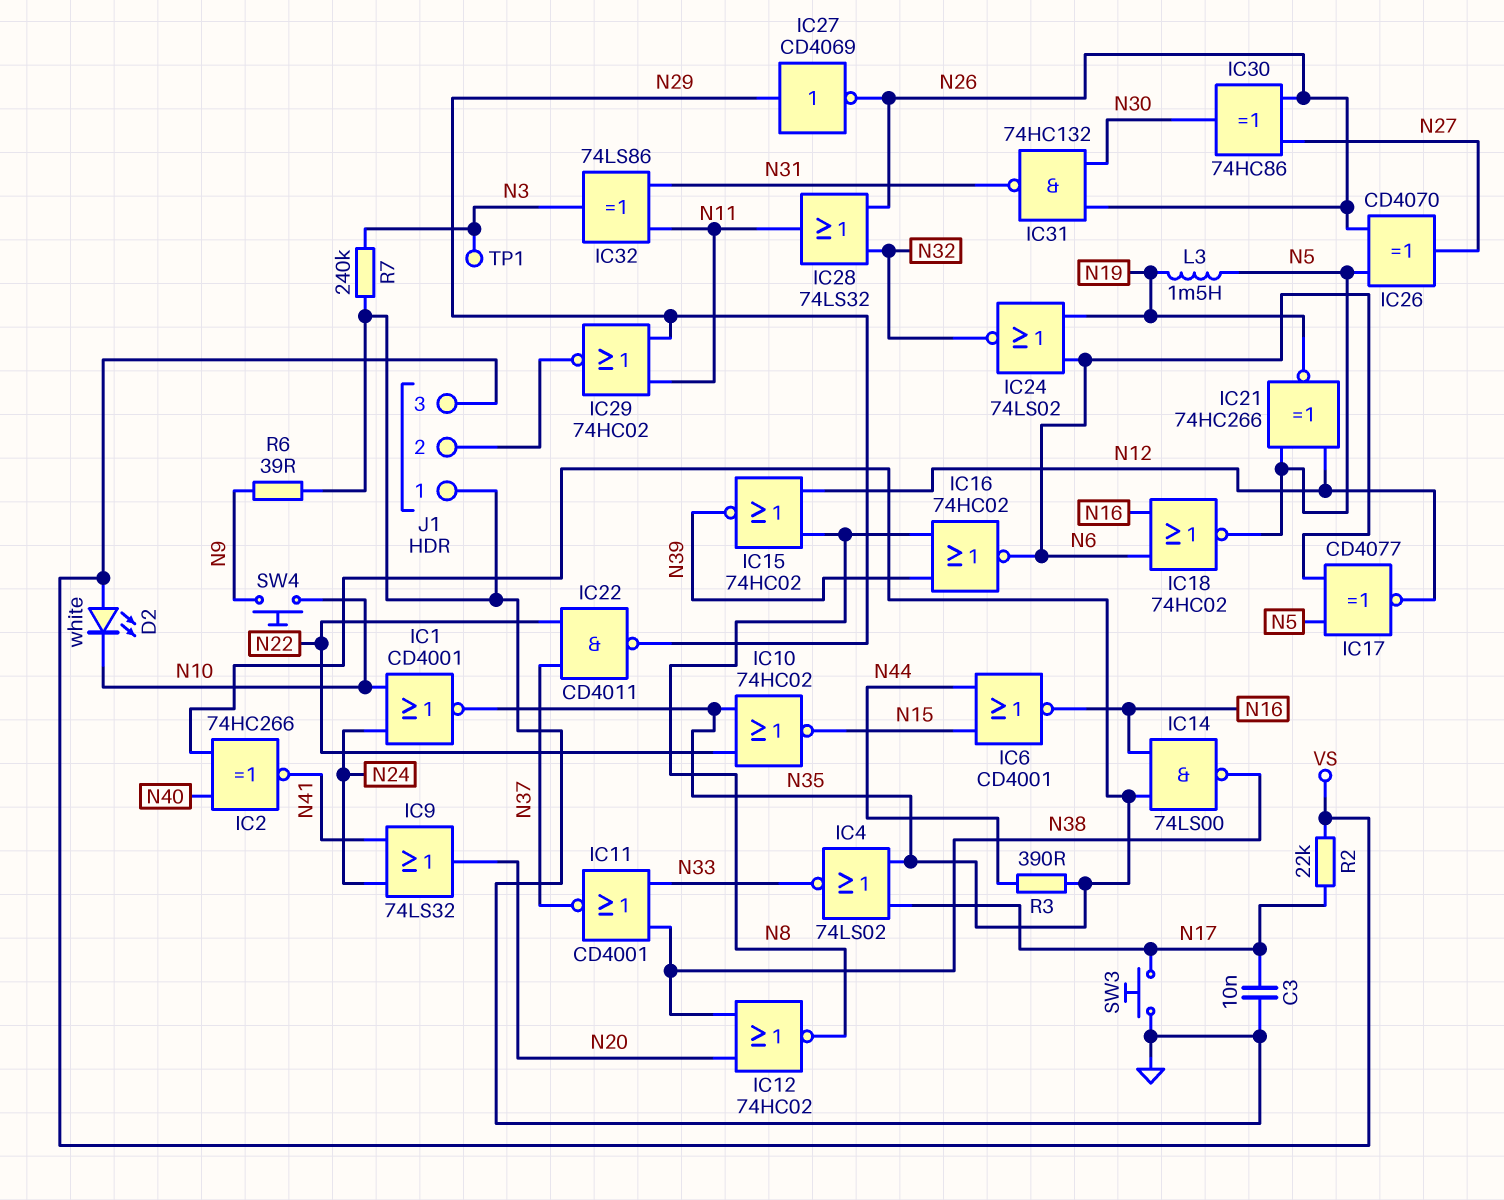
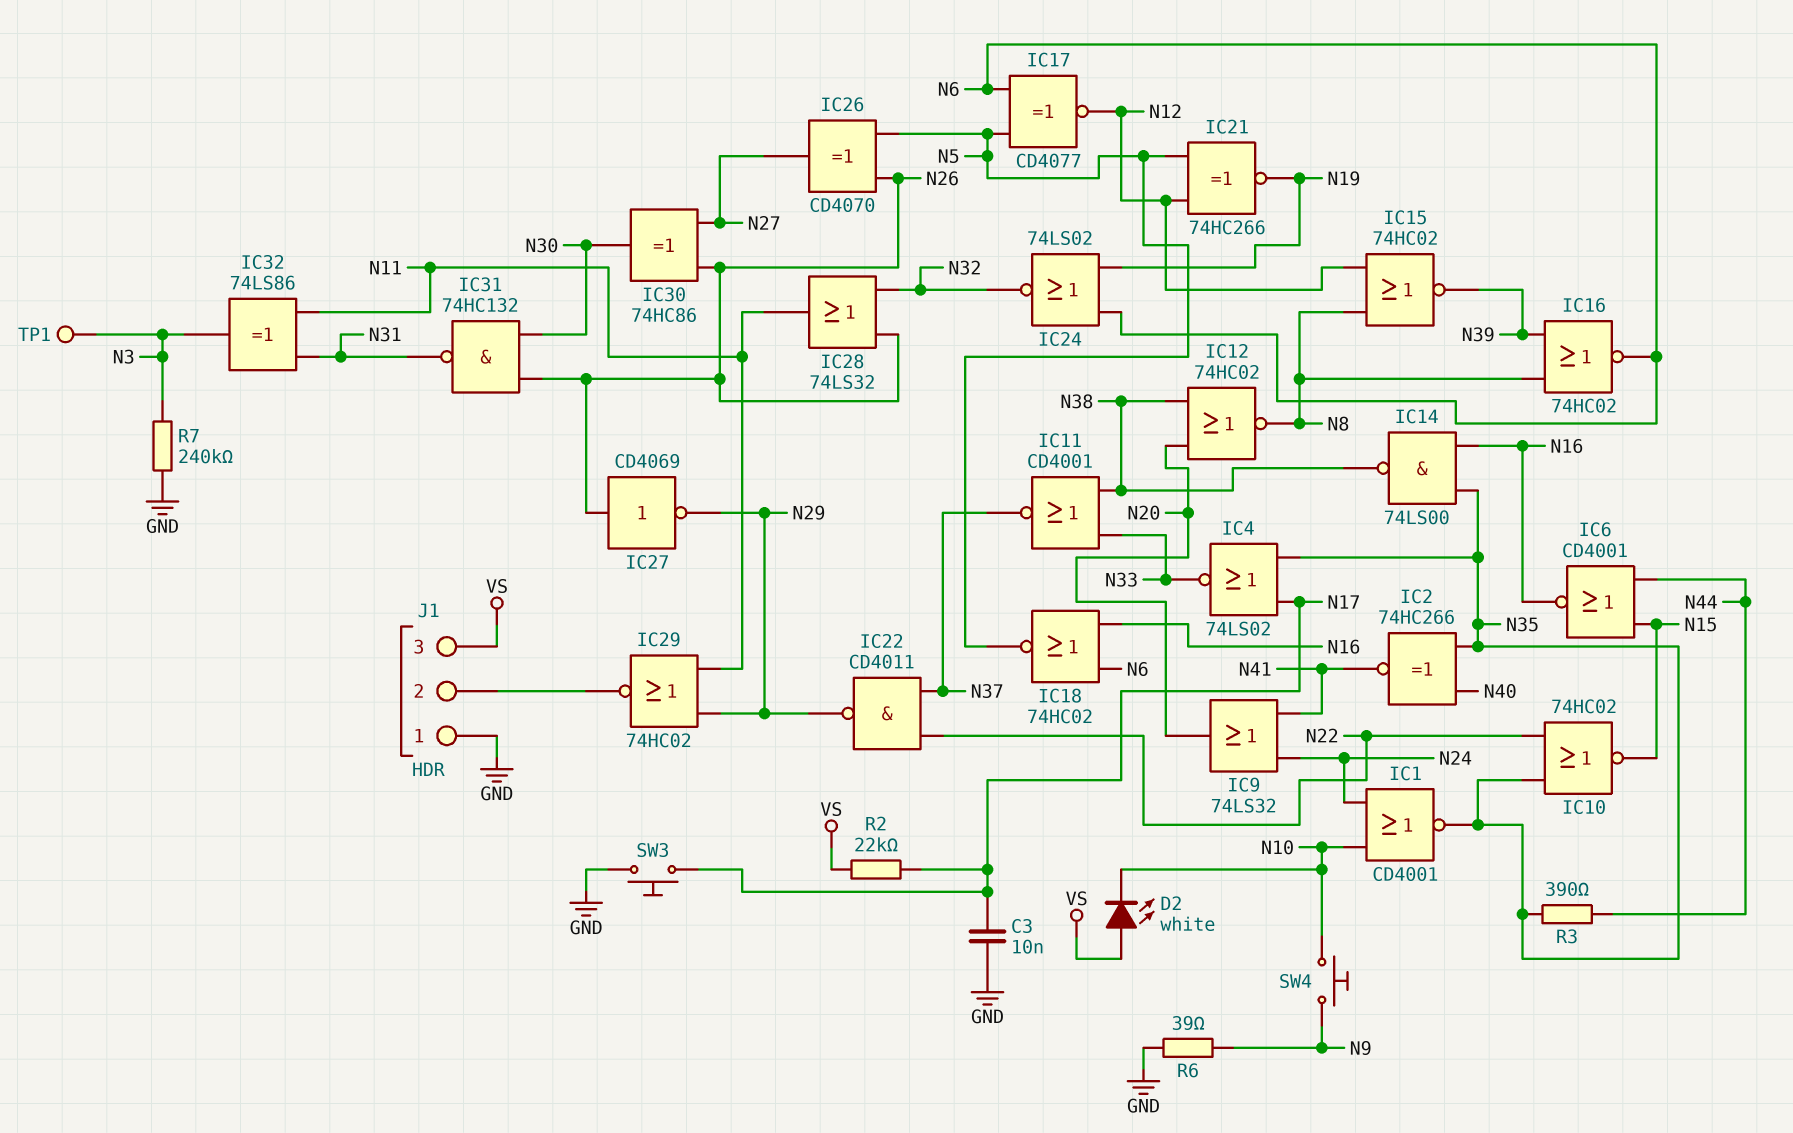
IC27: NOT CD4069 (in N29, out N26) -> NOT CD4069 (in N26, out N29)
L3: 1.5mH (N5, N19) -> none

